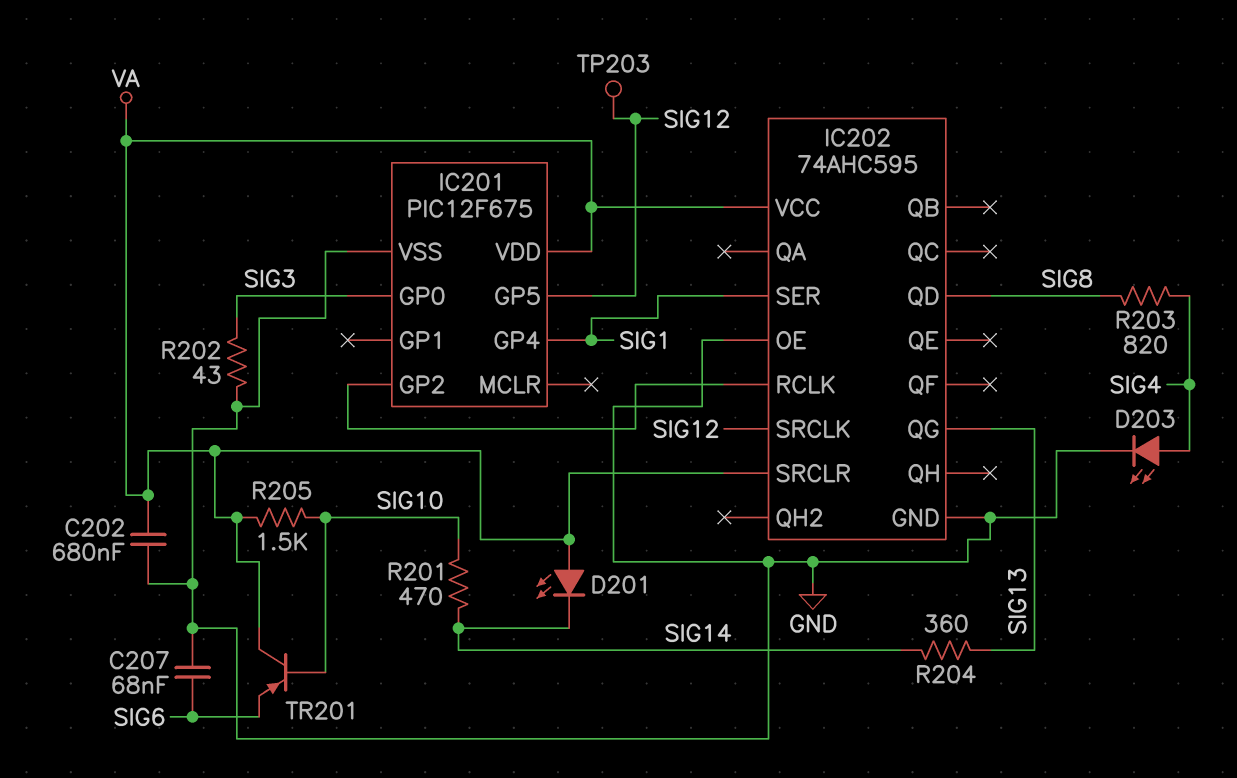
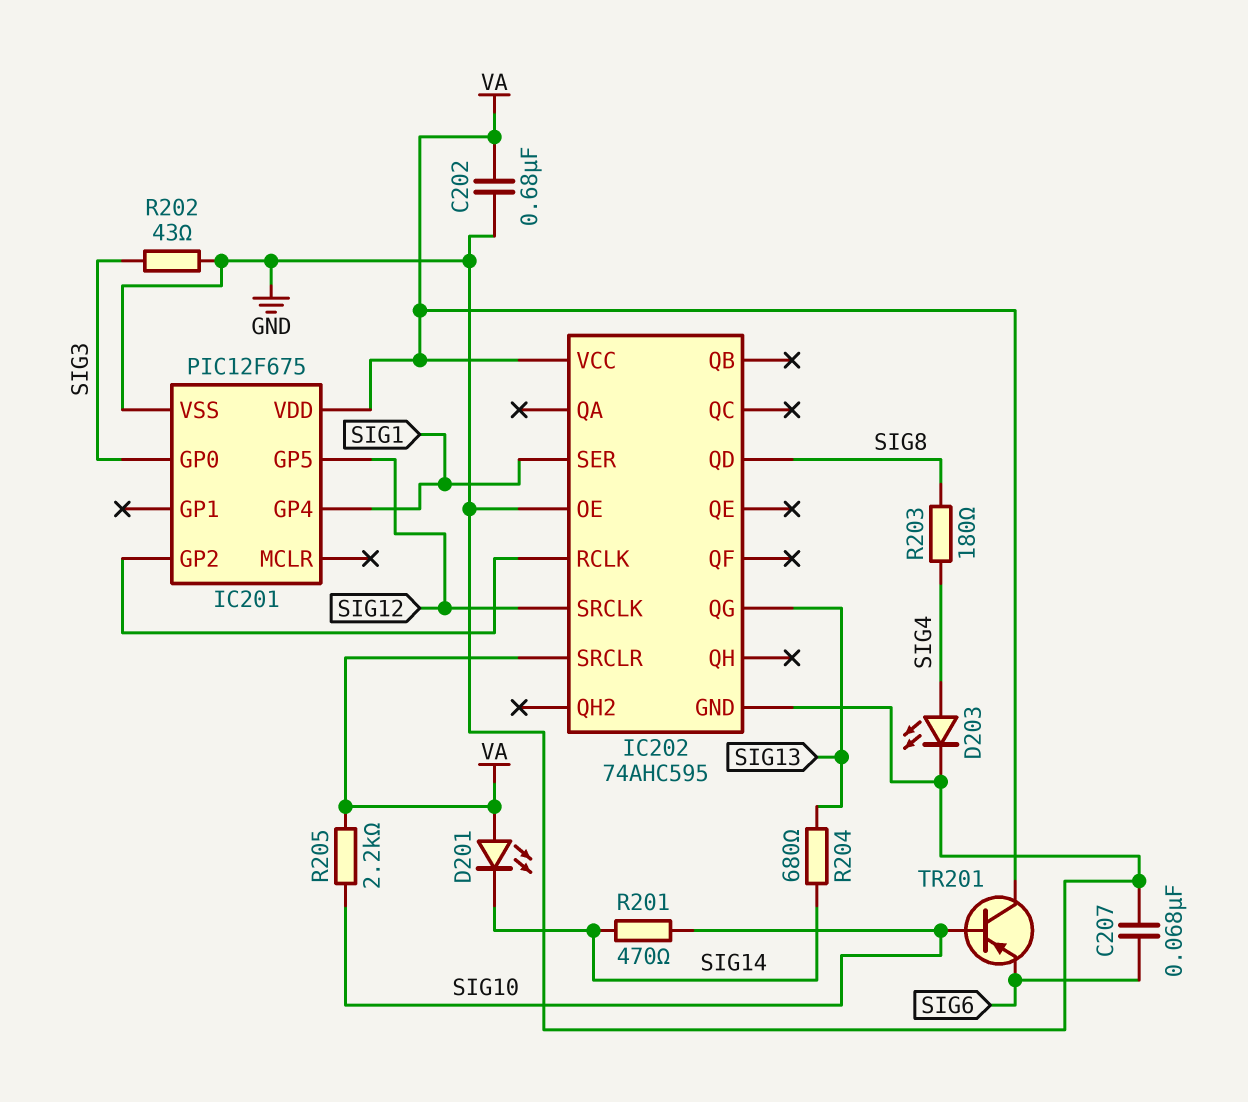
R203: 820 (SIG4, SIG8) -> 180 (SIG4, SIG8)
R204: 360 (SIG13, SIG14) -> 680 (SIG13, SIG14)
R205: 1.5k (SIG10, VA) -> 2.2k (SIG10, VA)
TP203: test point (SIG12) -> none

